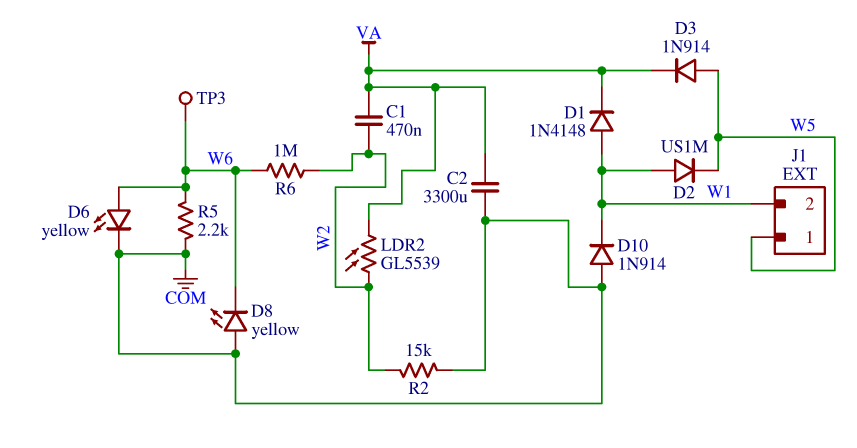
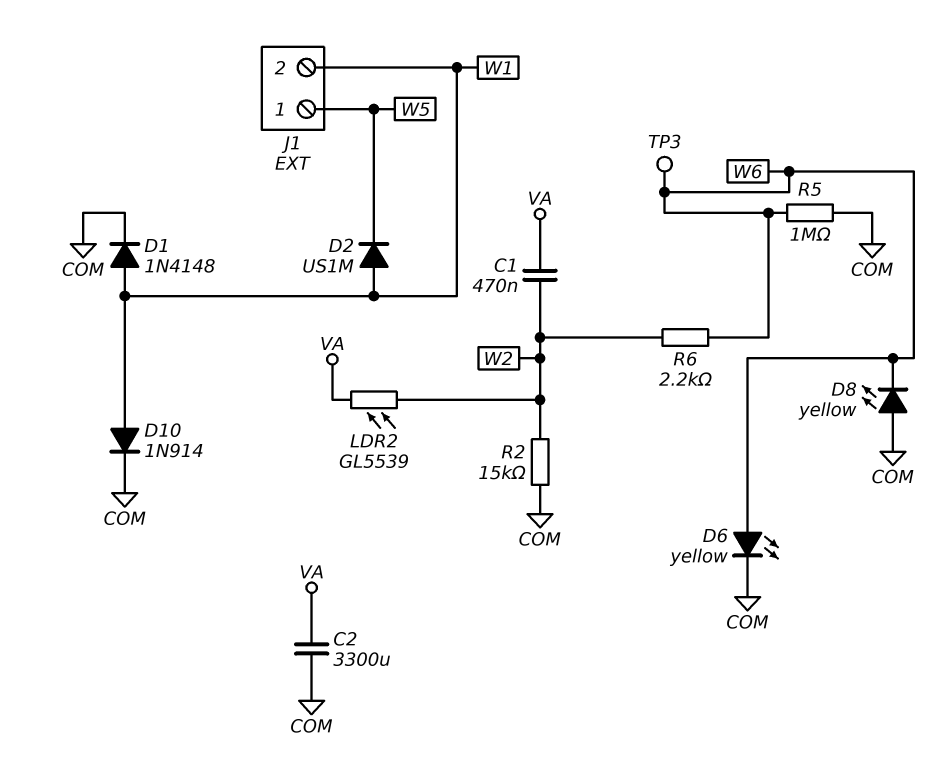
D1: diode 1N4148 (A W1, K VA) -> diode 1N4148 (A W1, K COM)
D3: diode 1N914 (A W5, K VA) -> none
D10: diode 1N914 (A COM, K W1) -> diode 1N914 (A W1, K COM)
R5: 2.2k (COM, W6) -> 1M (COM, W6)
R6: 1M (W2, W6) -> 2.2k (W2, W6)

